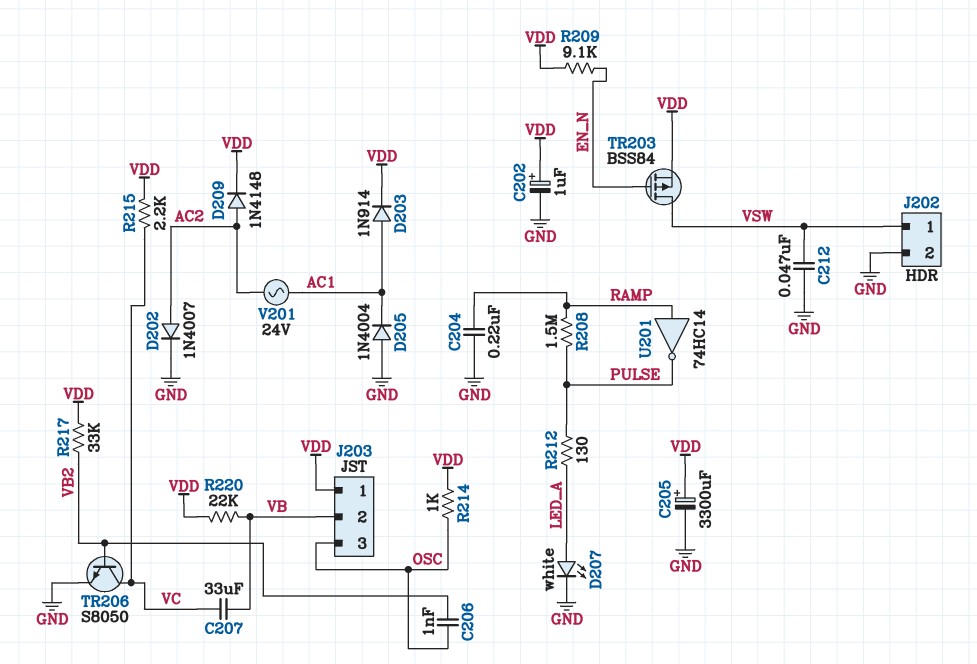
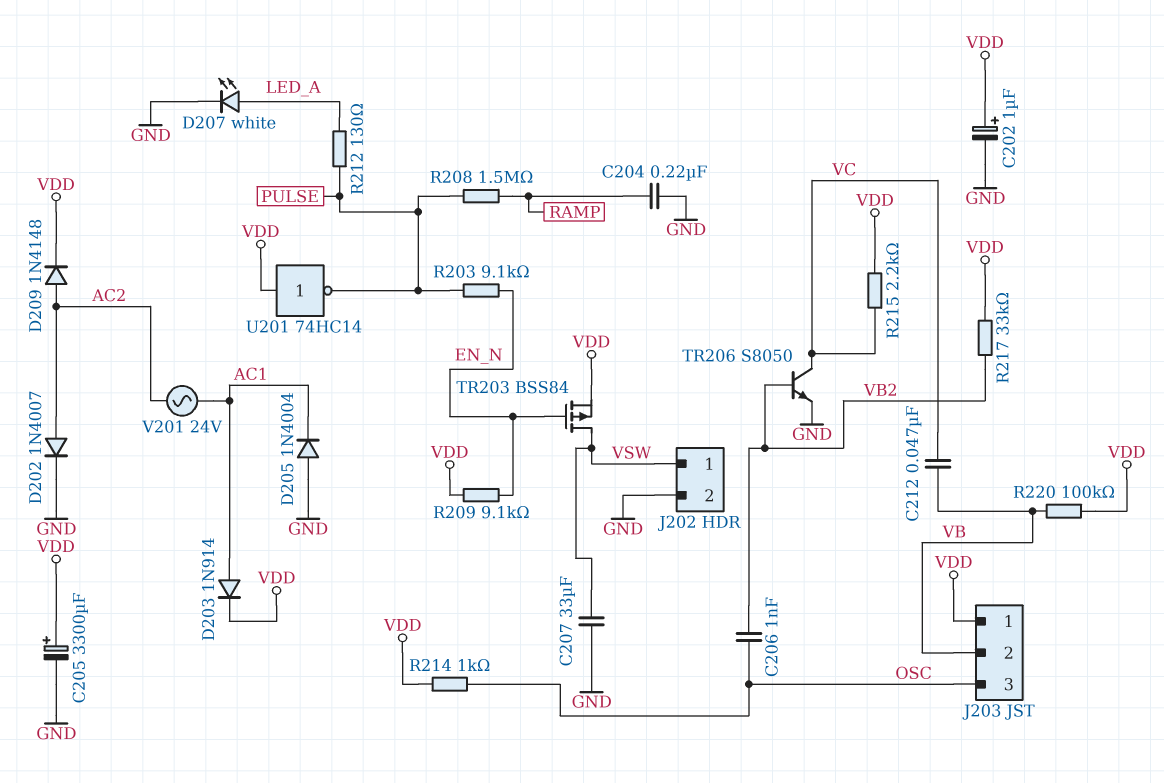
C207: 33uF (VB, VC) -> 33uF (GND, VSW)
C212: 47nF (GND, VSW) -> 47nF (VB, VC)
R203: none -> 9.1k (EN_N, PULSE)
R220: 22k (VB, VDD) -> 100k (VB, VDD)
U201: NOT 74HC14 (in RAMP, out PULSE) -> NOT 74HC14 (in VDD, out PULSE)

